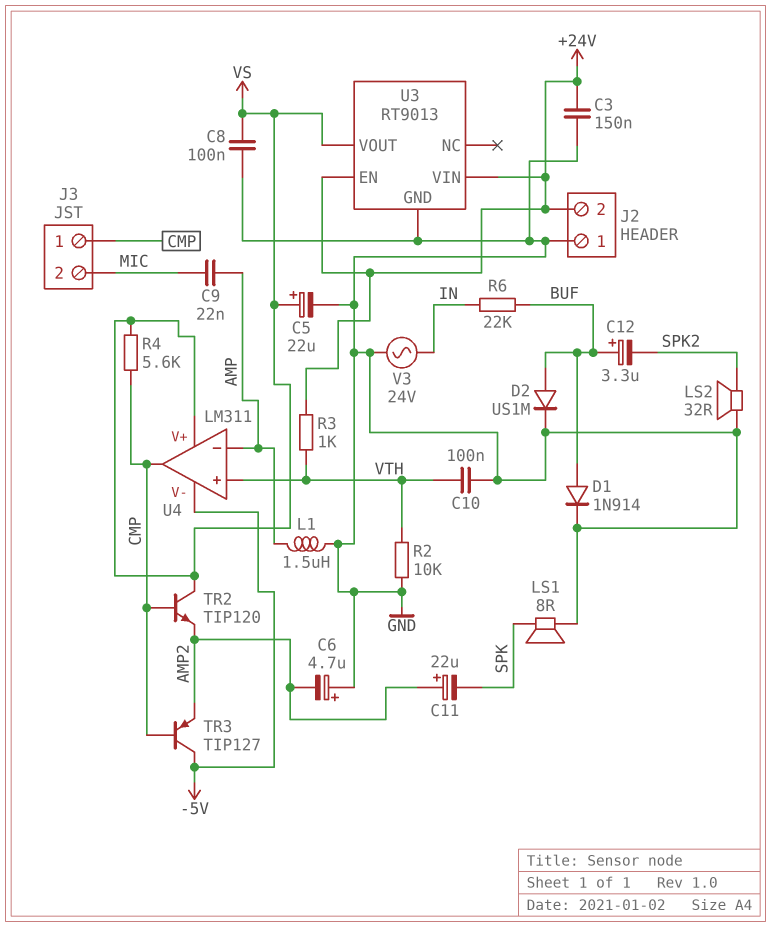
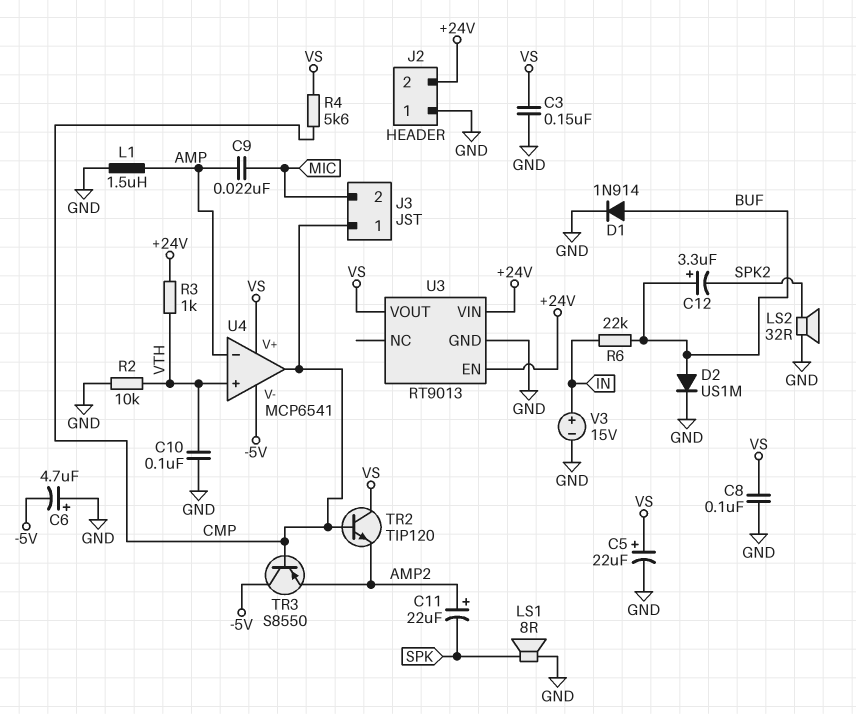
C3: 150nF (+24V, GND) -> 150nF (GND, VS)
C6: 4.7uF (plus GND, minus AMP2) -> 4.7uF (plus GND, minus -5V)
TR3: PNP TIP127 (B CMP, C -5V, E AMP2) -> PNP S8550 (B CMP, C -5V, E AMP2)
U4: LM311 -> MCP6541
V3: AC 24V (GND, IN) -> 15V (plus IN, minus GND)

